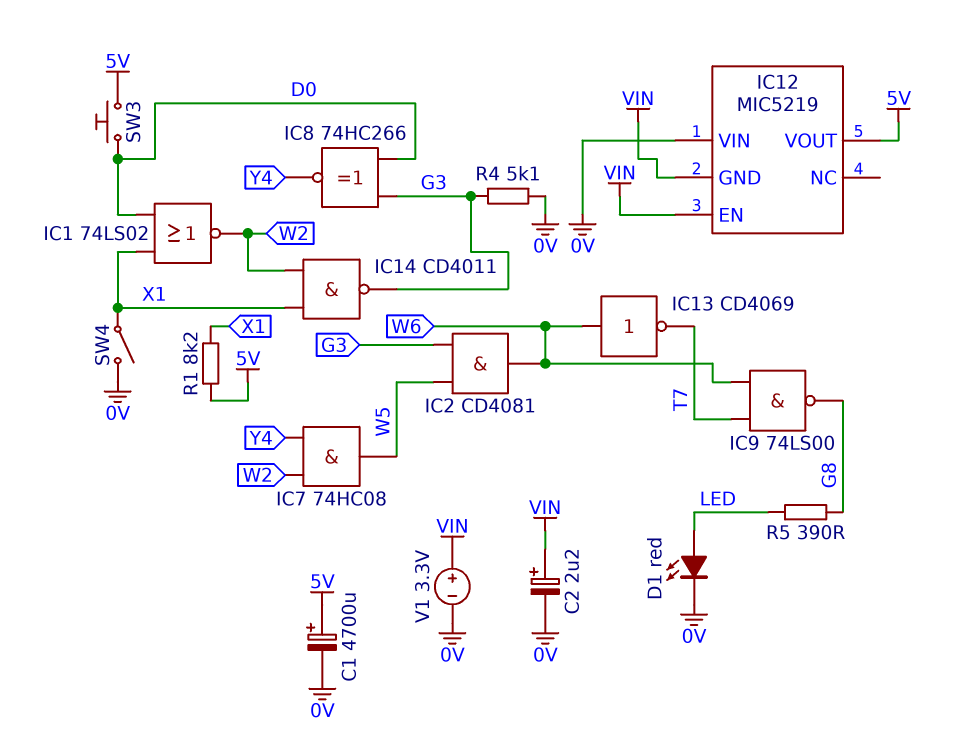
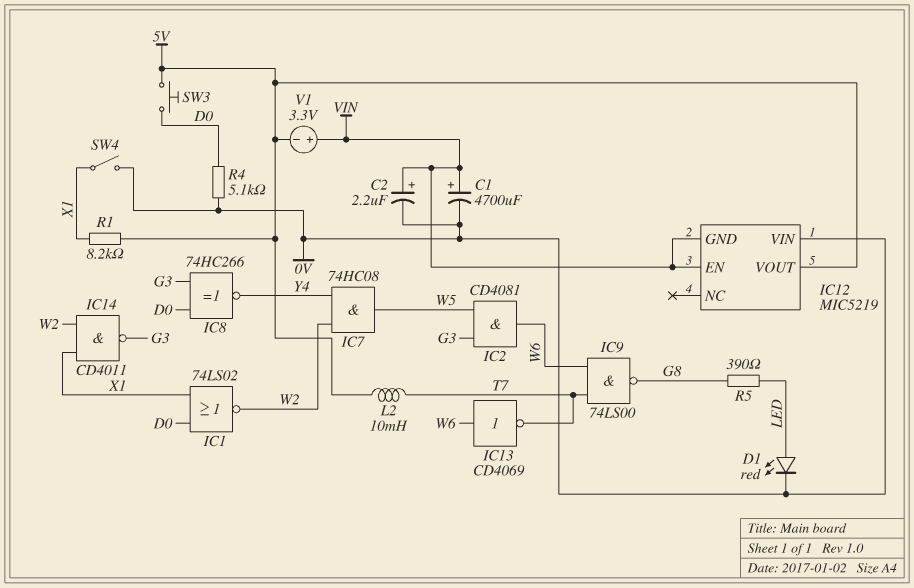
C1: 4700uF (plus 5V, minus 0V) -> 4700uF (plus VIN, minus 0V)
L2: none -> 10mH (5V, T7)
R4: 5.1k (0V, G3) -> 5.1k (0V, D0)
V1: 3.3V (plus VIN, minus 0V) -> 3.3V (plus VIN, minus 5V)

